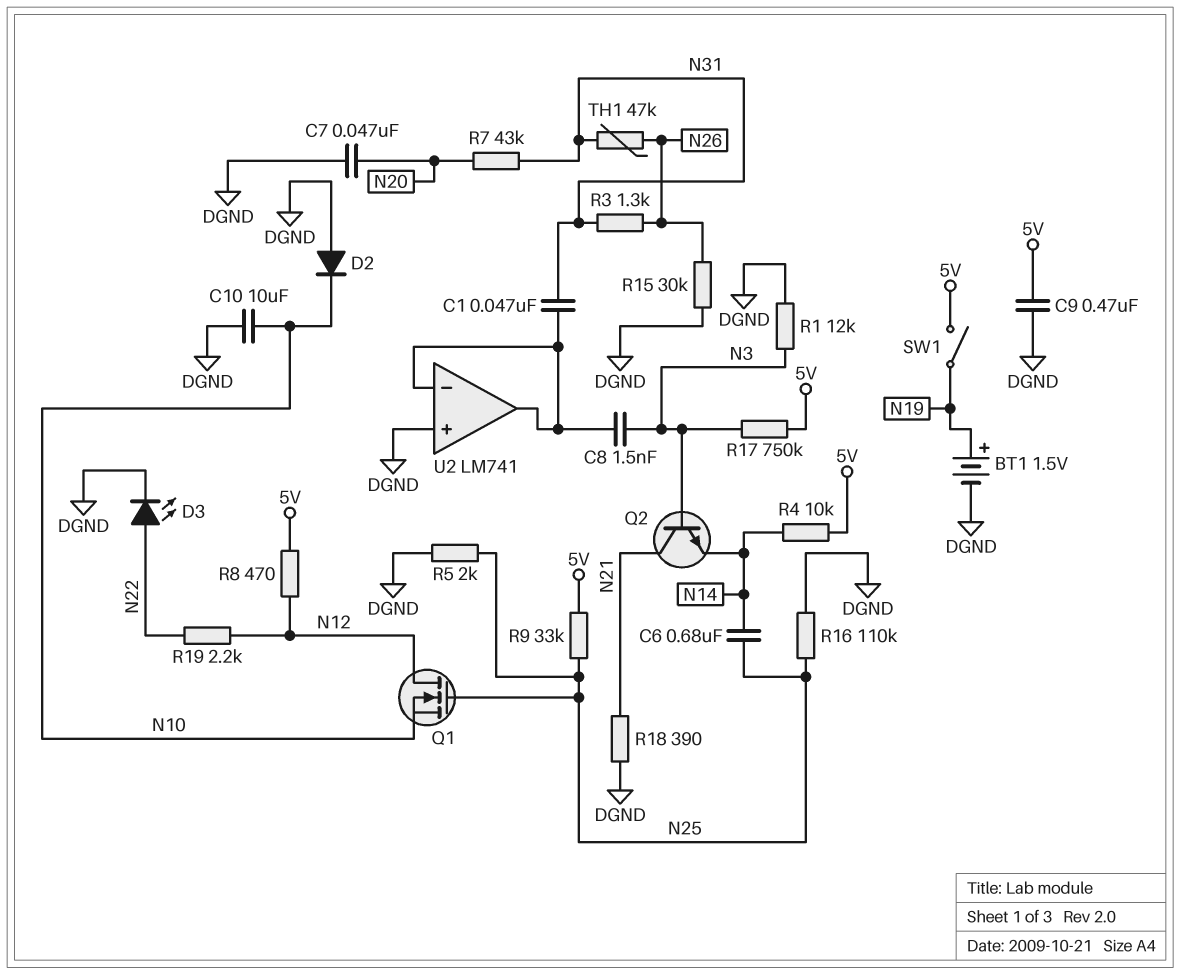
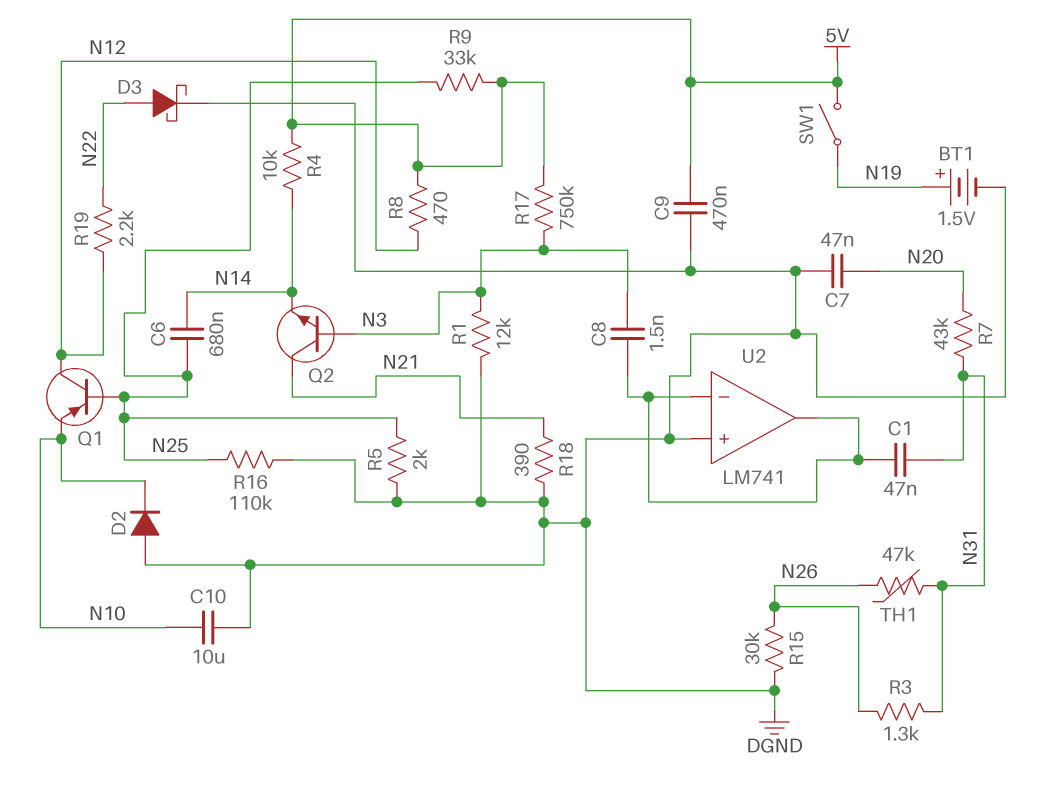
D3: LED (A N22, K DGND) -> schottky (A N22, K DGND)
Q1: NMOS (G N25, D N12, S N10) -> PNP (B N25, C N12, E N10)

